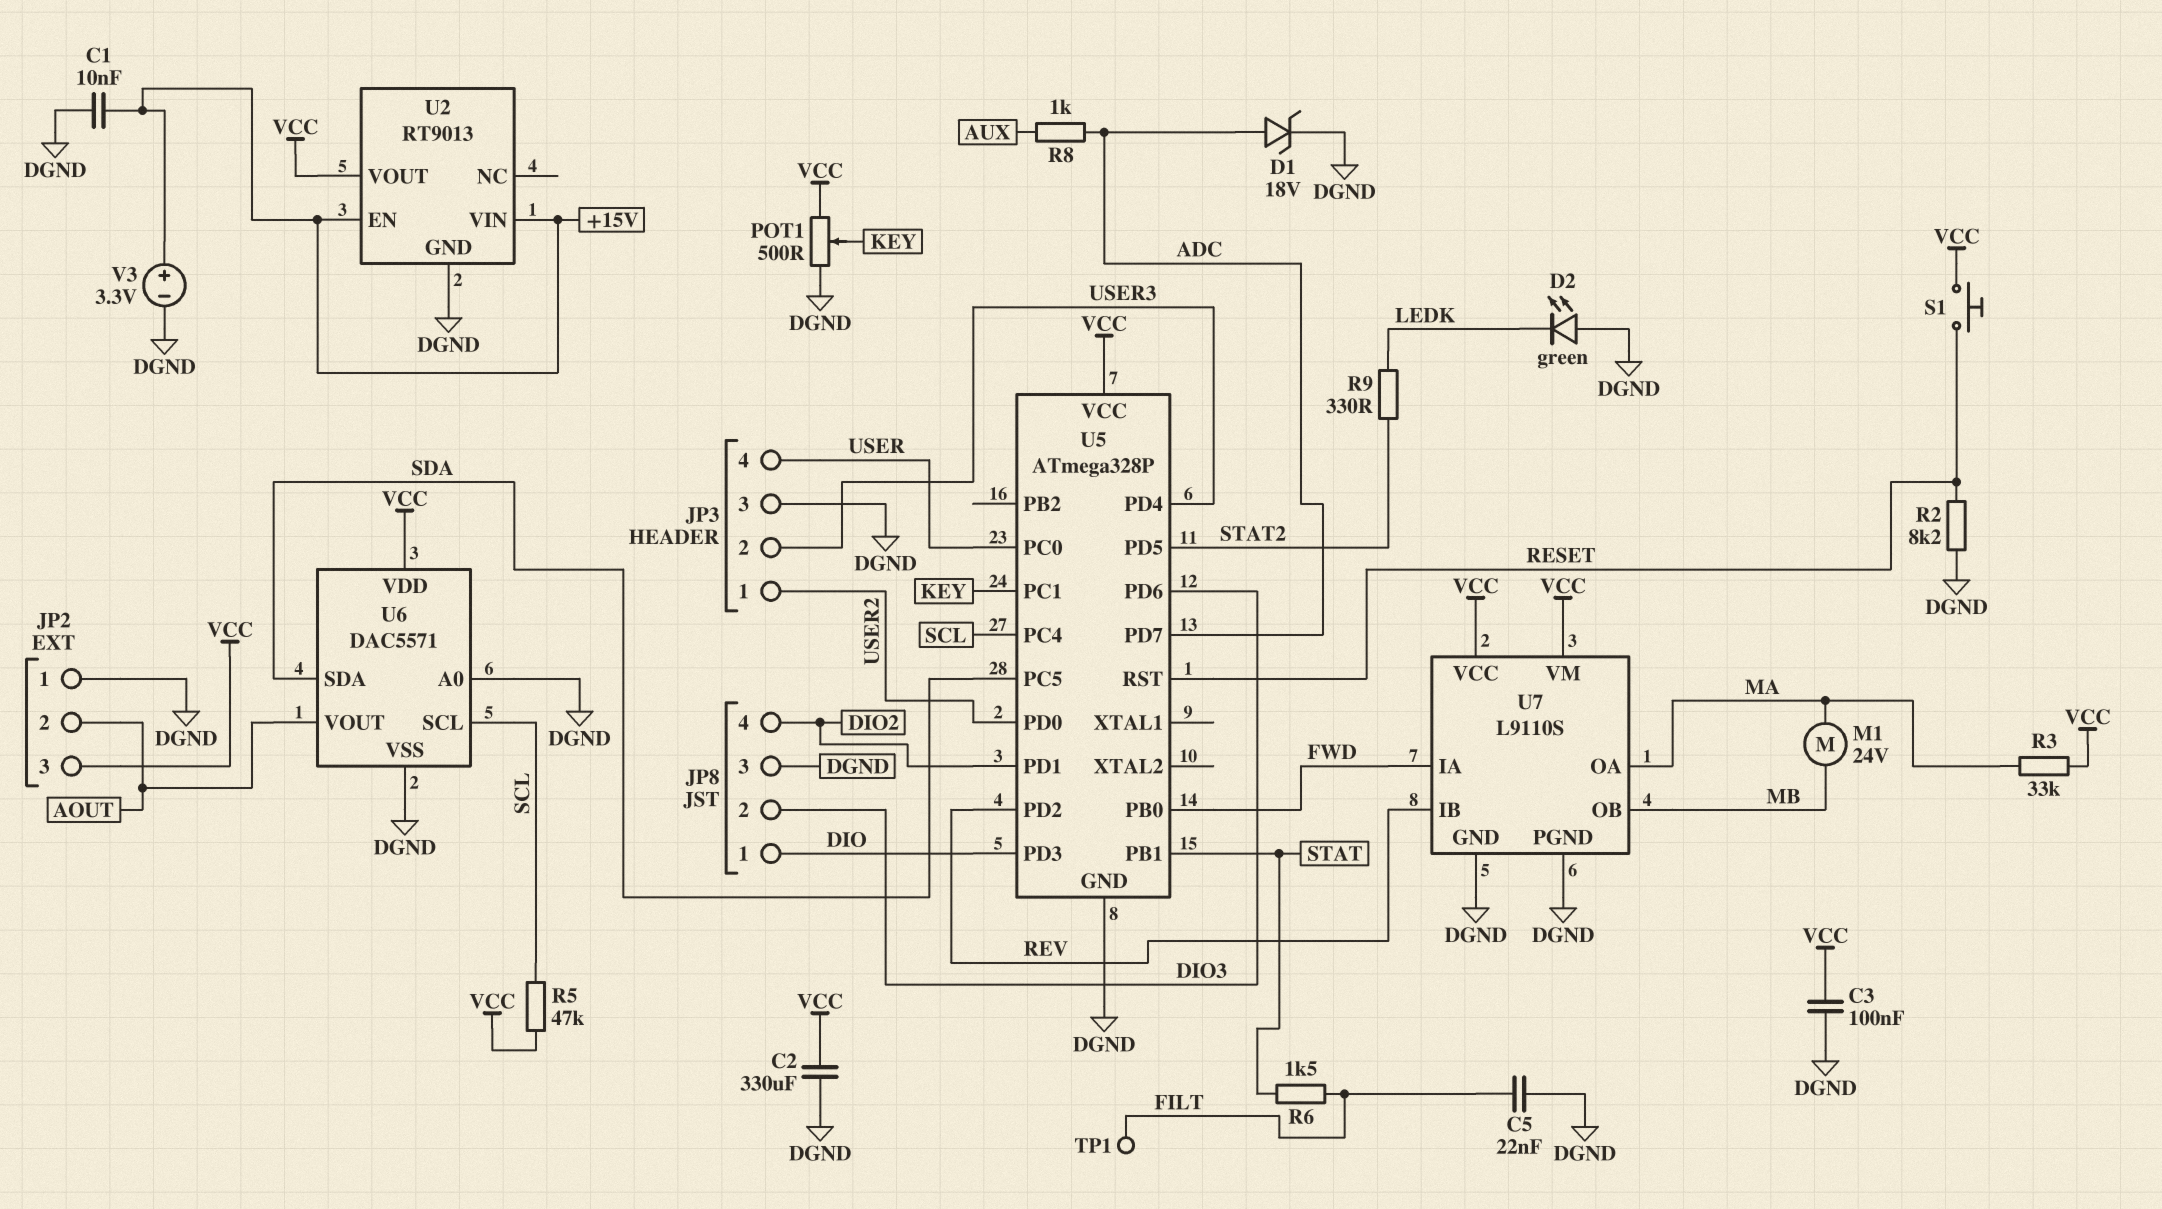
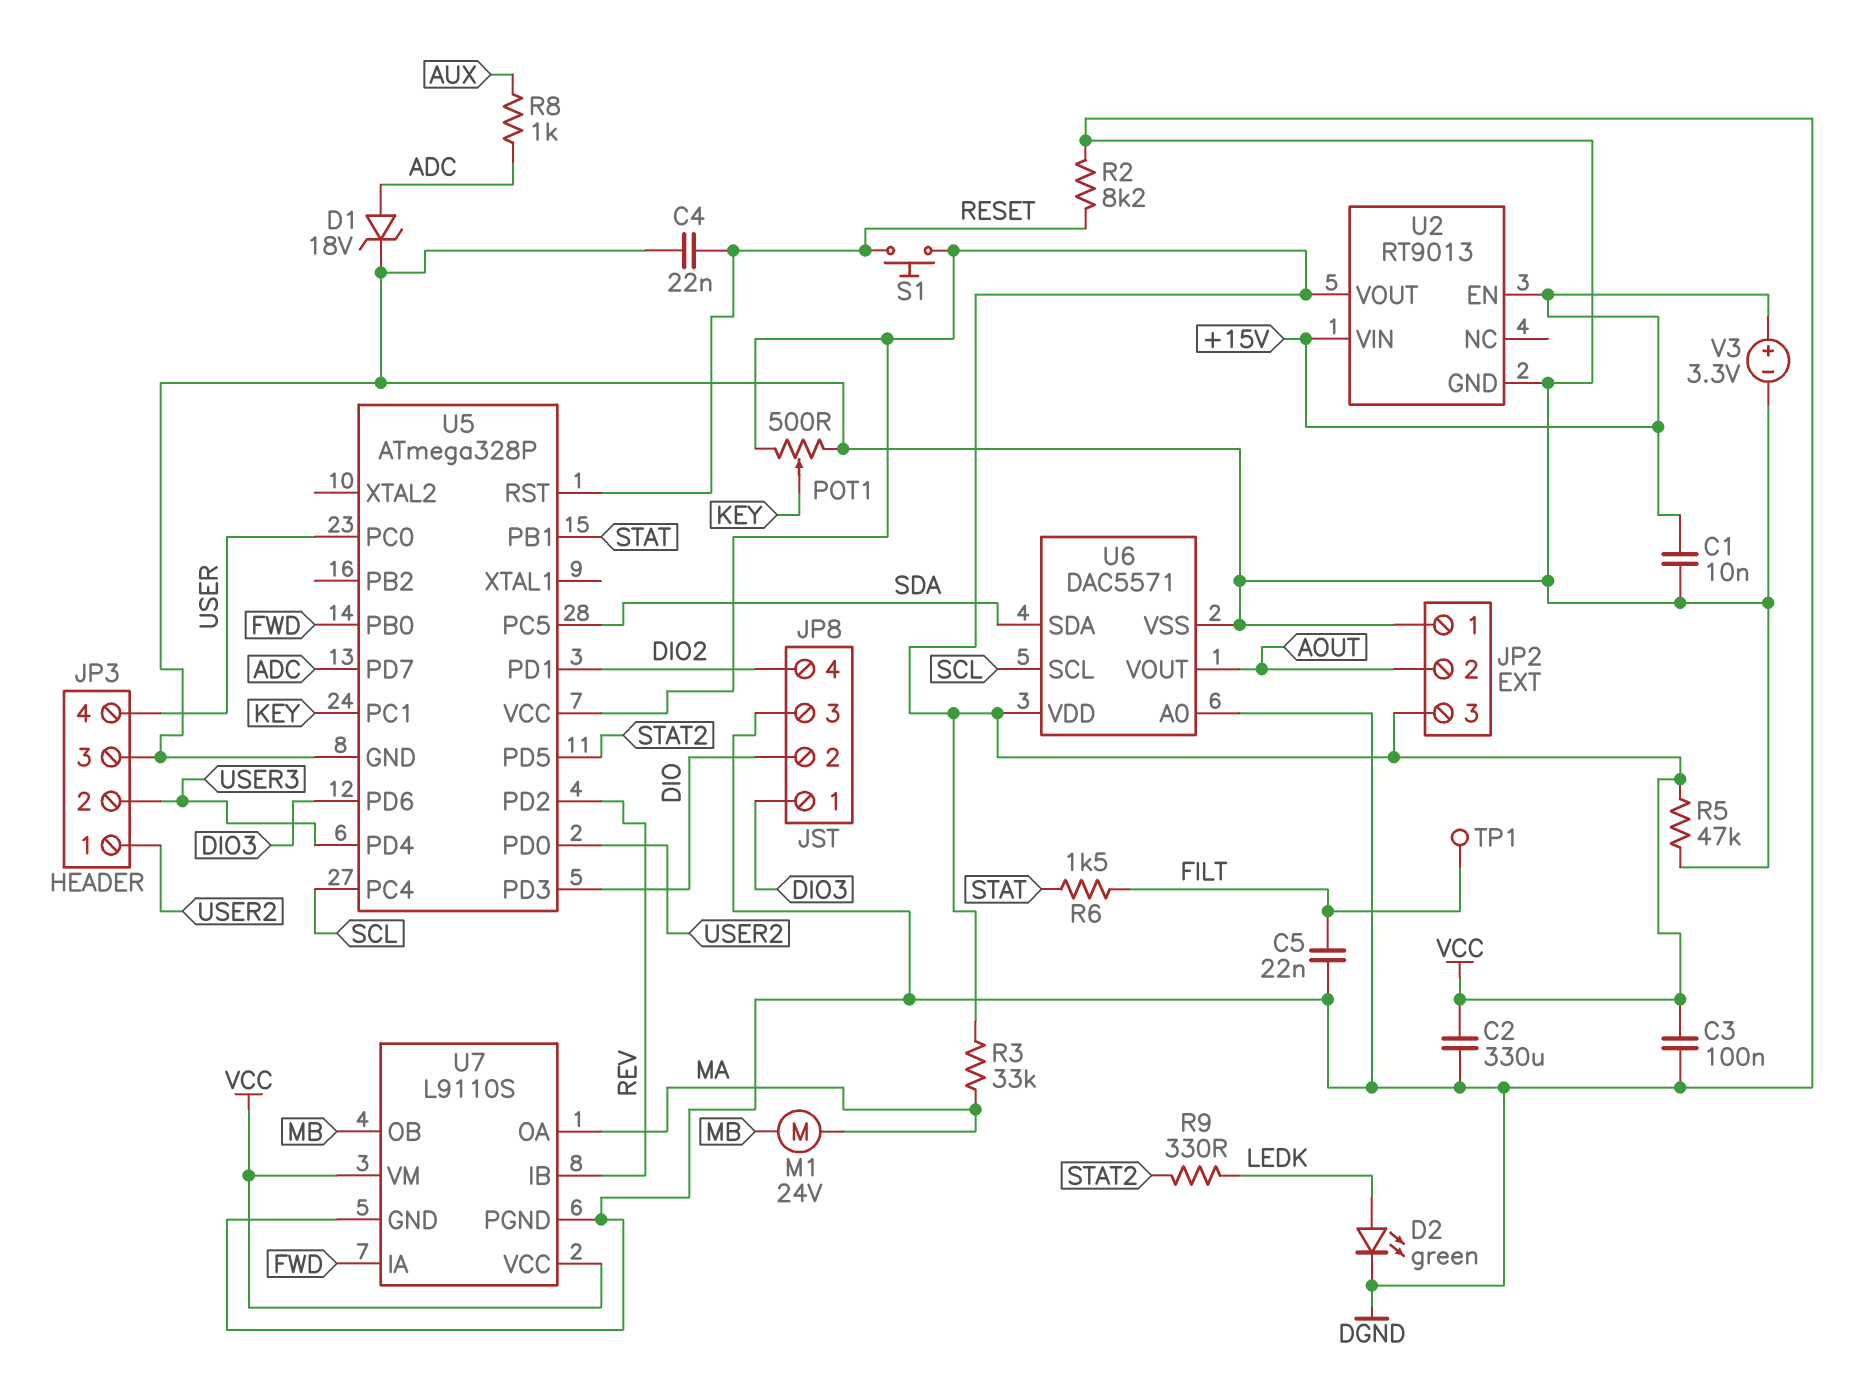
C4: none -> 22nF (DGND, RESET)
D2: LED green (A DGND, K LEDK) -> LED green (A LEDK, K DGND)
JP8 pin 1: DIO -> DIO3
JP8 pin 2: DIO3 -> DIO
R5: 47k (SCL, VCC) -> 47k (DGND, VCC)

